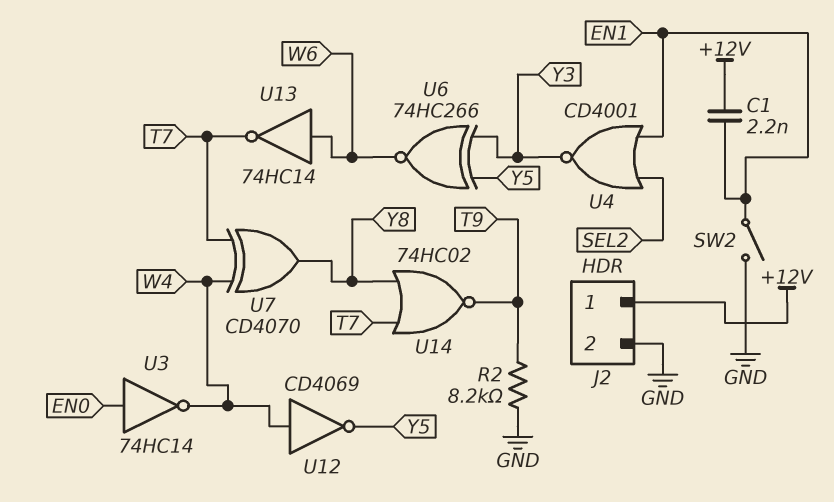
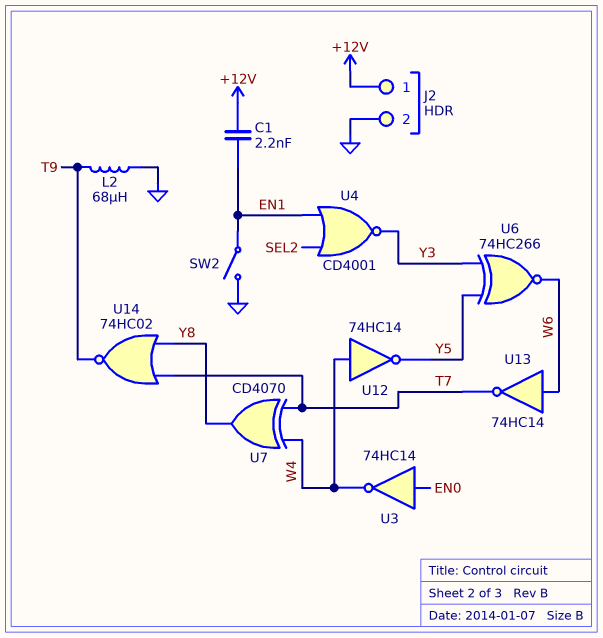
L2: none -> 68uH (GND, T9)
R2: 8.2k (GND, T9) -> none
U12: NOT CD4069 (in W4, out Y5) -> NOT 74HC14 (in W4, out Y5)

